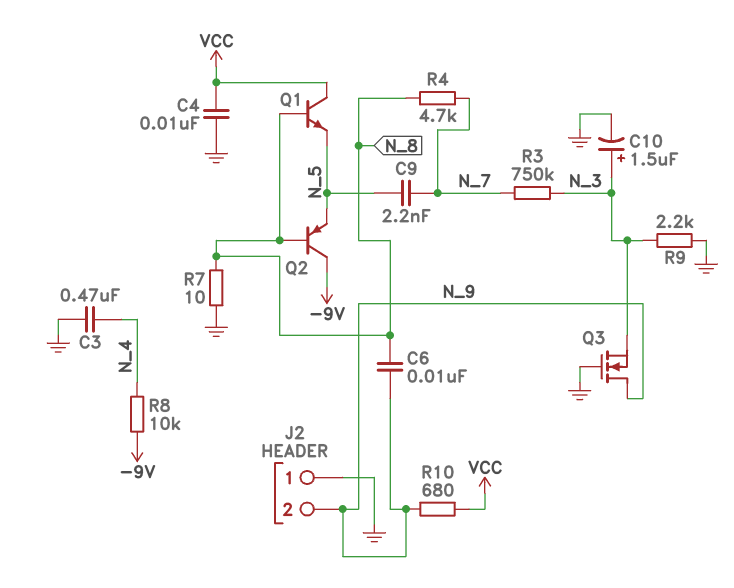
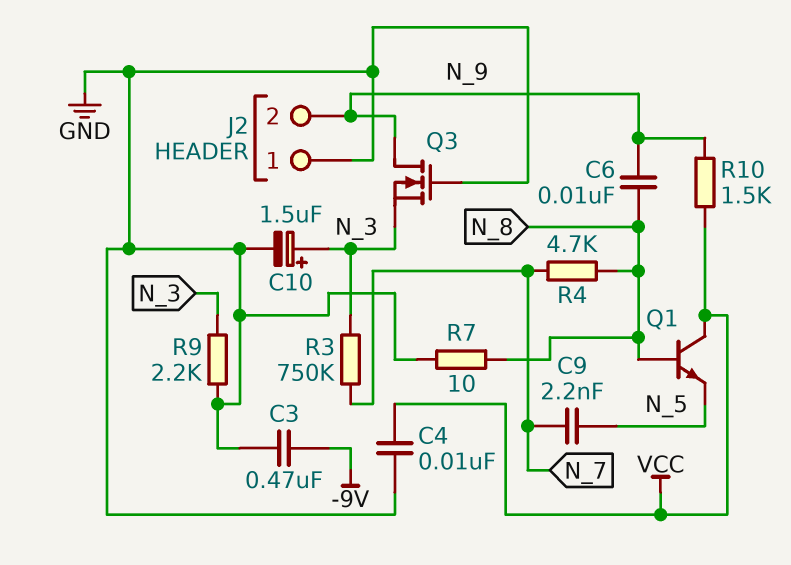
C3: 470nF (GND, N_4) -> 470nF (-9V, GND)
Q2: PNP (B N_8, C -9V, E N_5) -> none
R8: 10k (-9V, N_4) -> none
R10: 680 (N_9, VCC) -> 1.5k (N_9, VCC)

